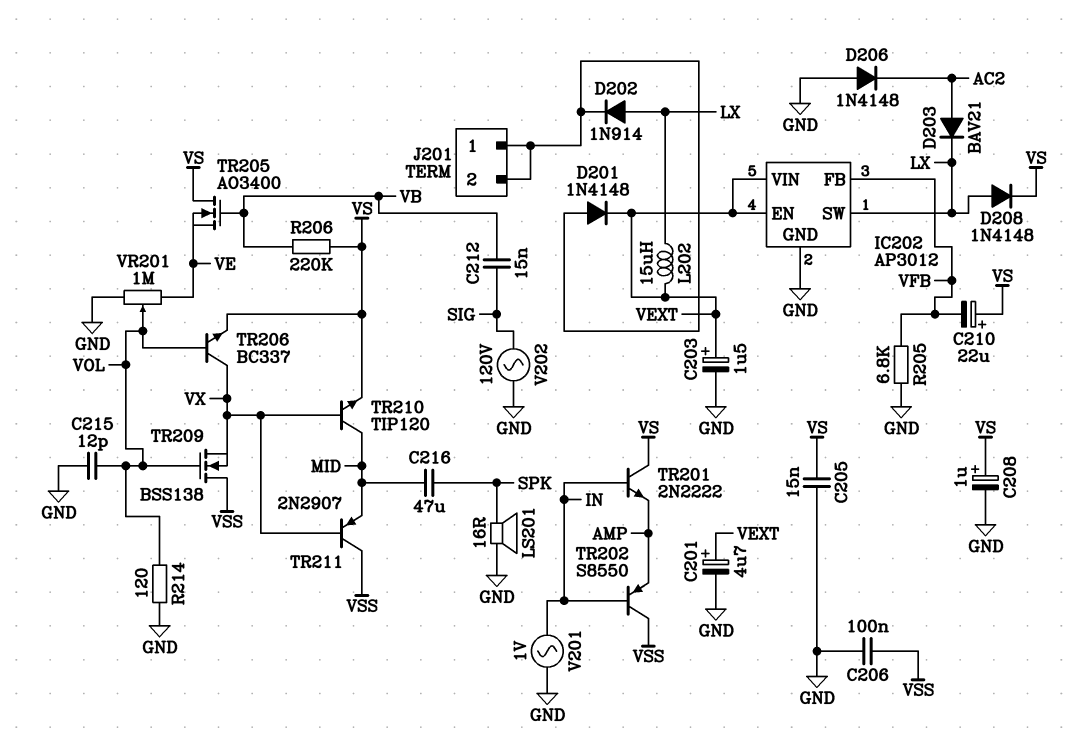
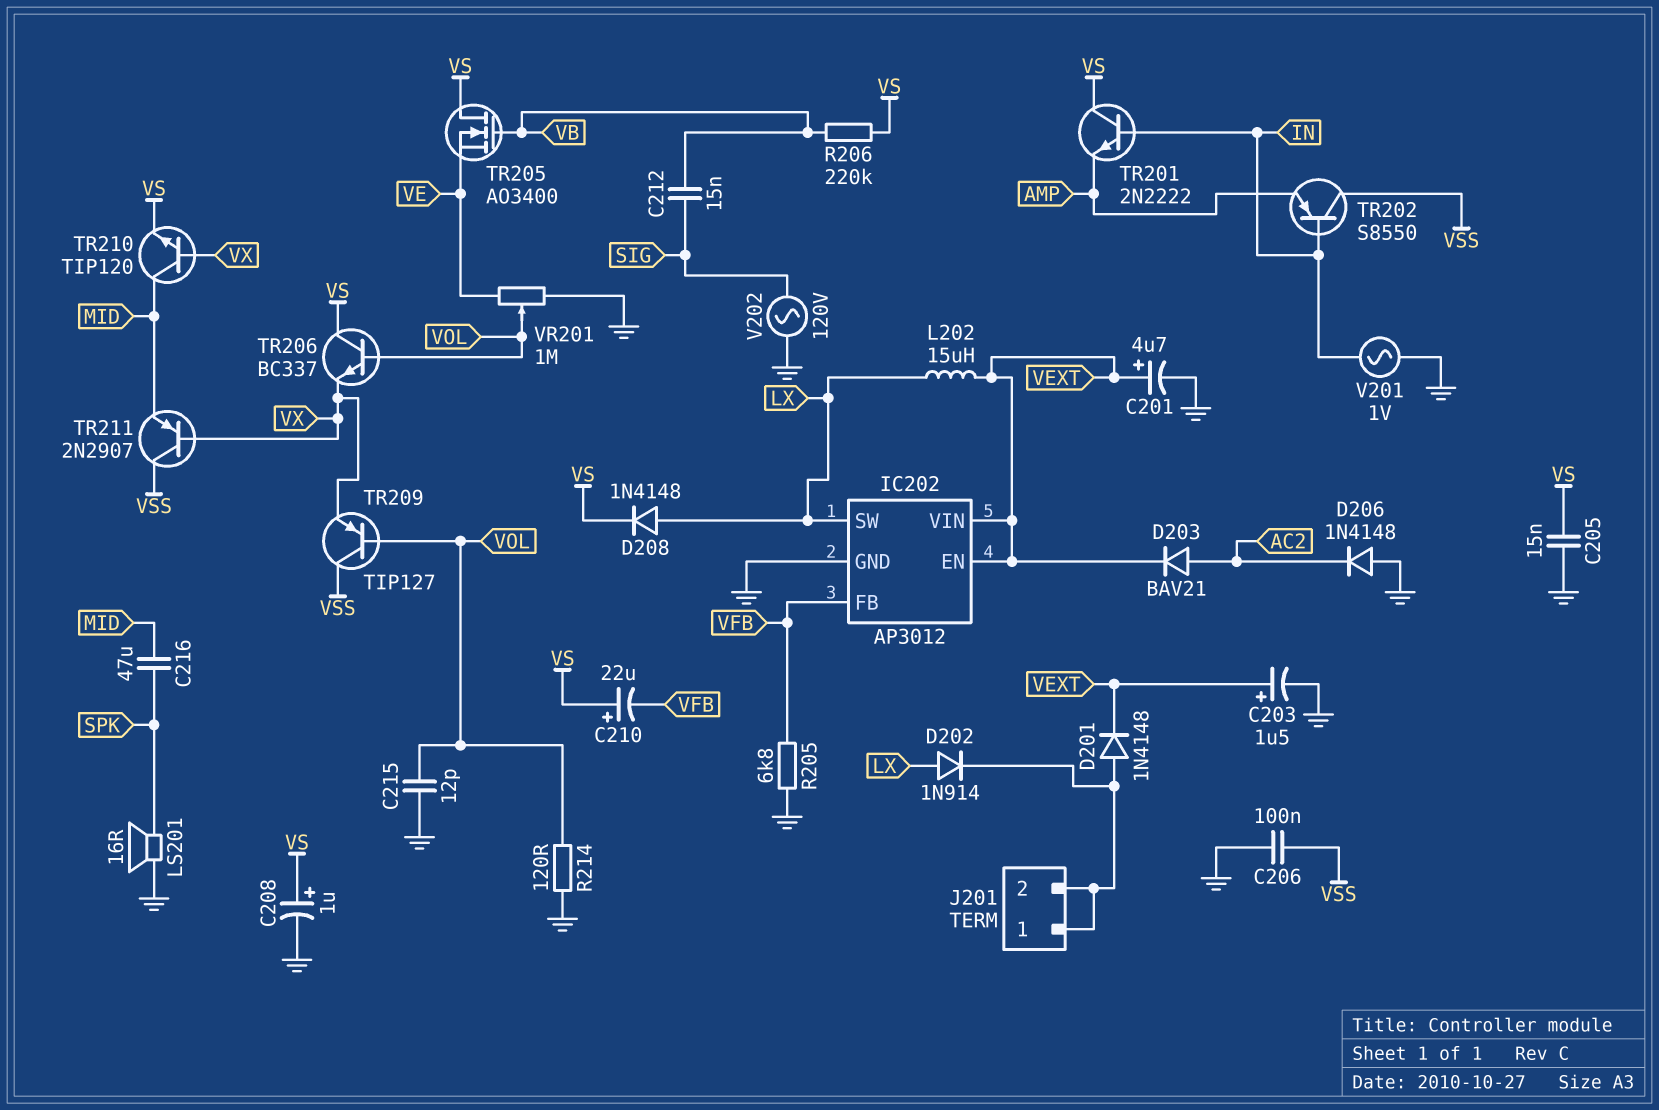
D203: diode BAV21 (A AC2, K LX) -> diode BAV21 (A AC2, K VEXT)
TR206: NPN BC337 (B VOL, C VX, E VS) -> NPN BC337 (B VOL, C VS, E VX)
TR209: NMOS BSS138 (G VOL, D VSS, S VX) -> PNP TIP127 (B VOL, C VSS, E VX)

